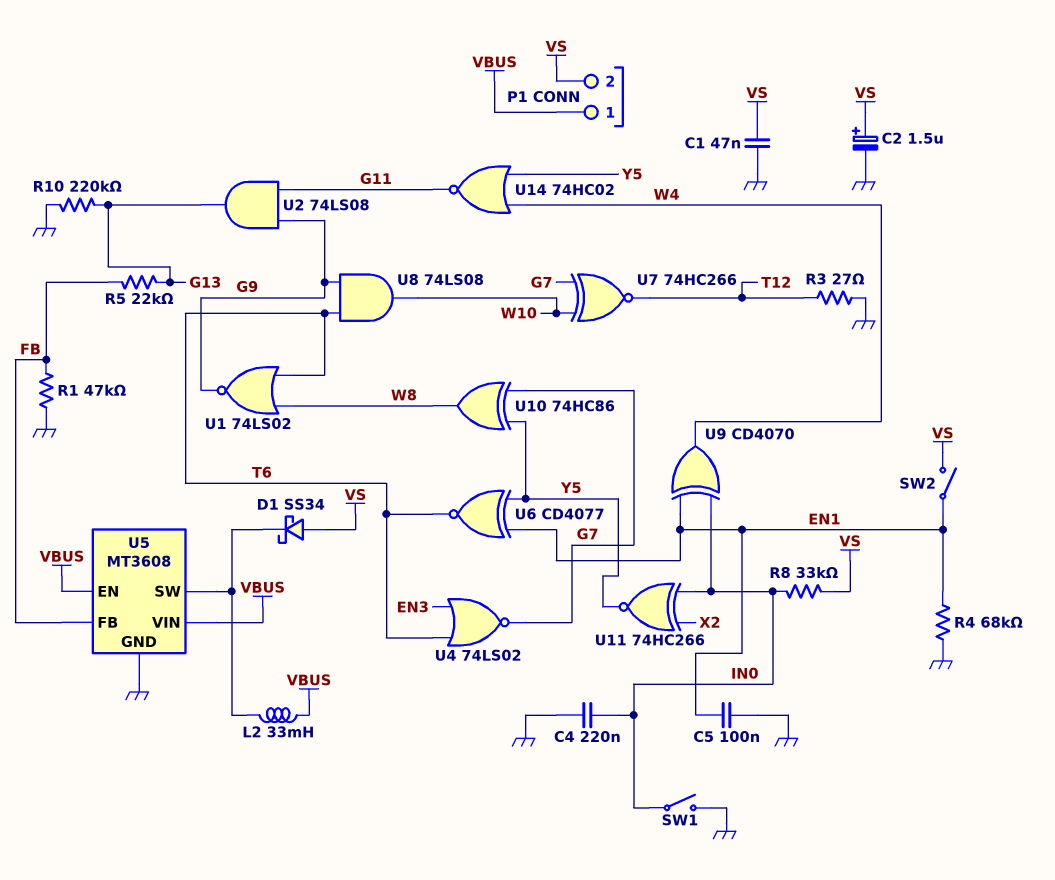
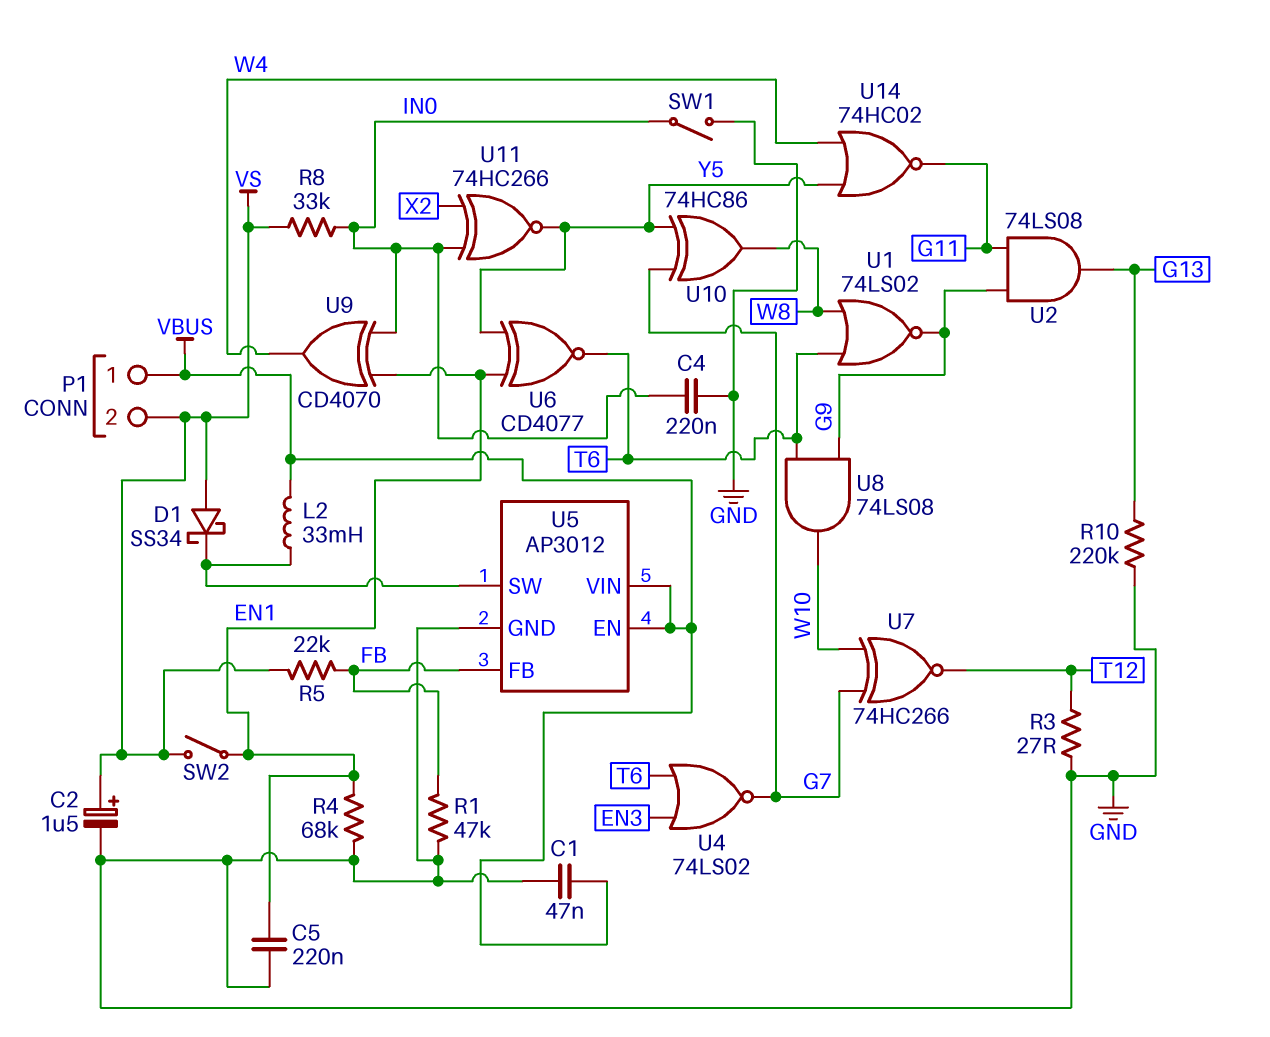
C1: 47nF (GND, VS) -> 47nF (GND, VBUS)
C5: 100nF (EN1, GND) -> 220nF (EN1, GND)
R5: 22k (FB, G13) -> 22k (FB, VS)
U5: MT3608 -> AP3012

